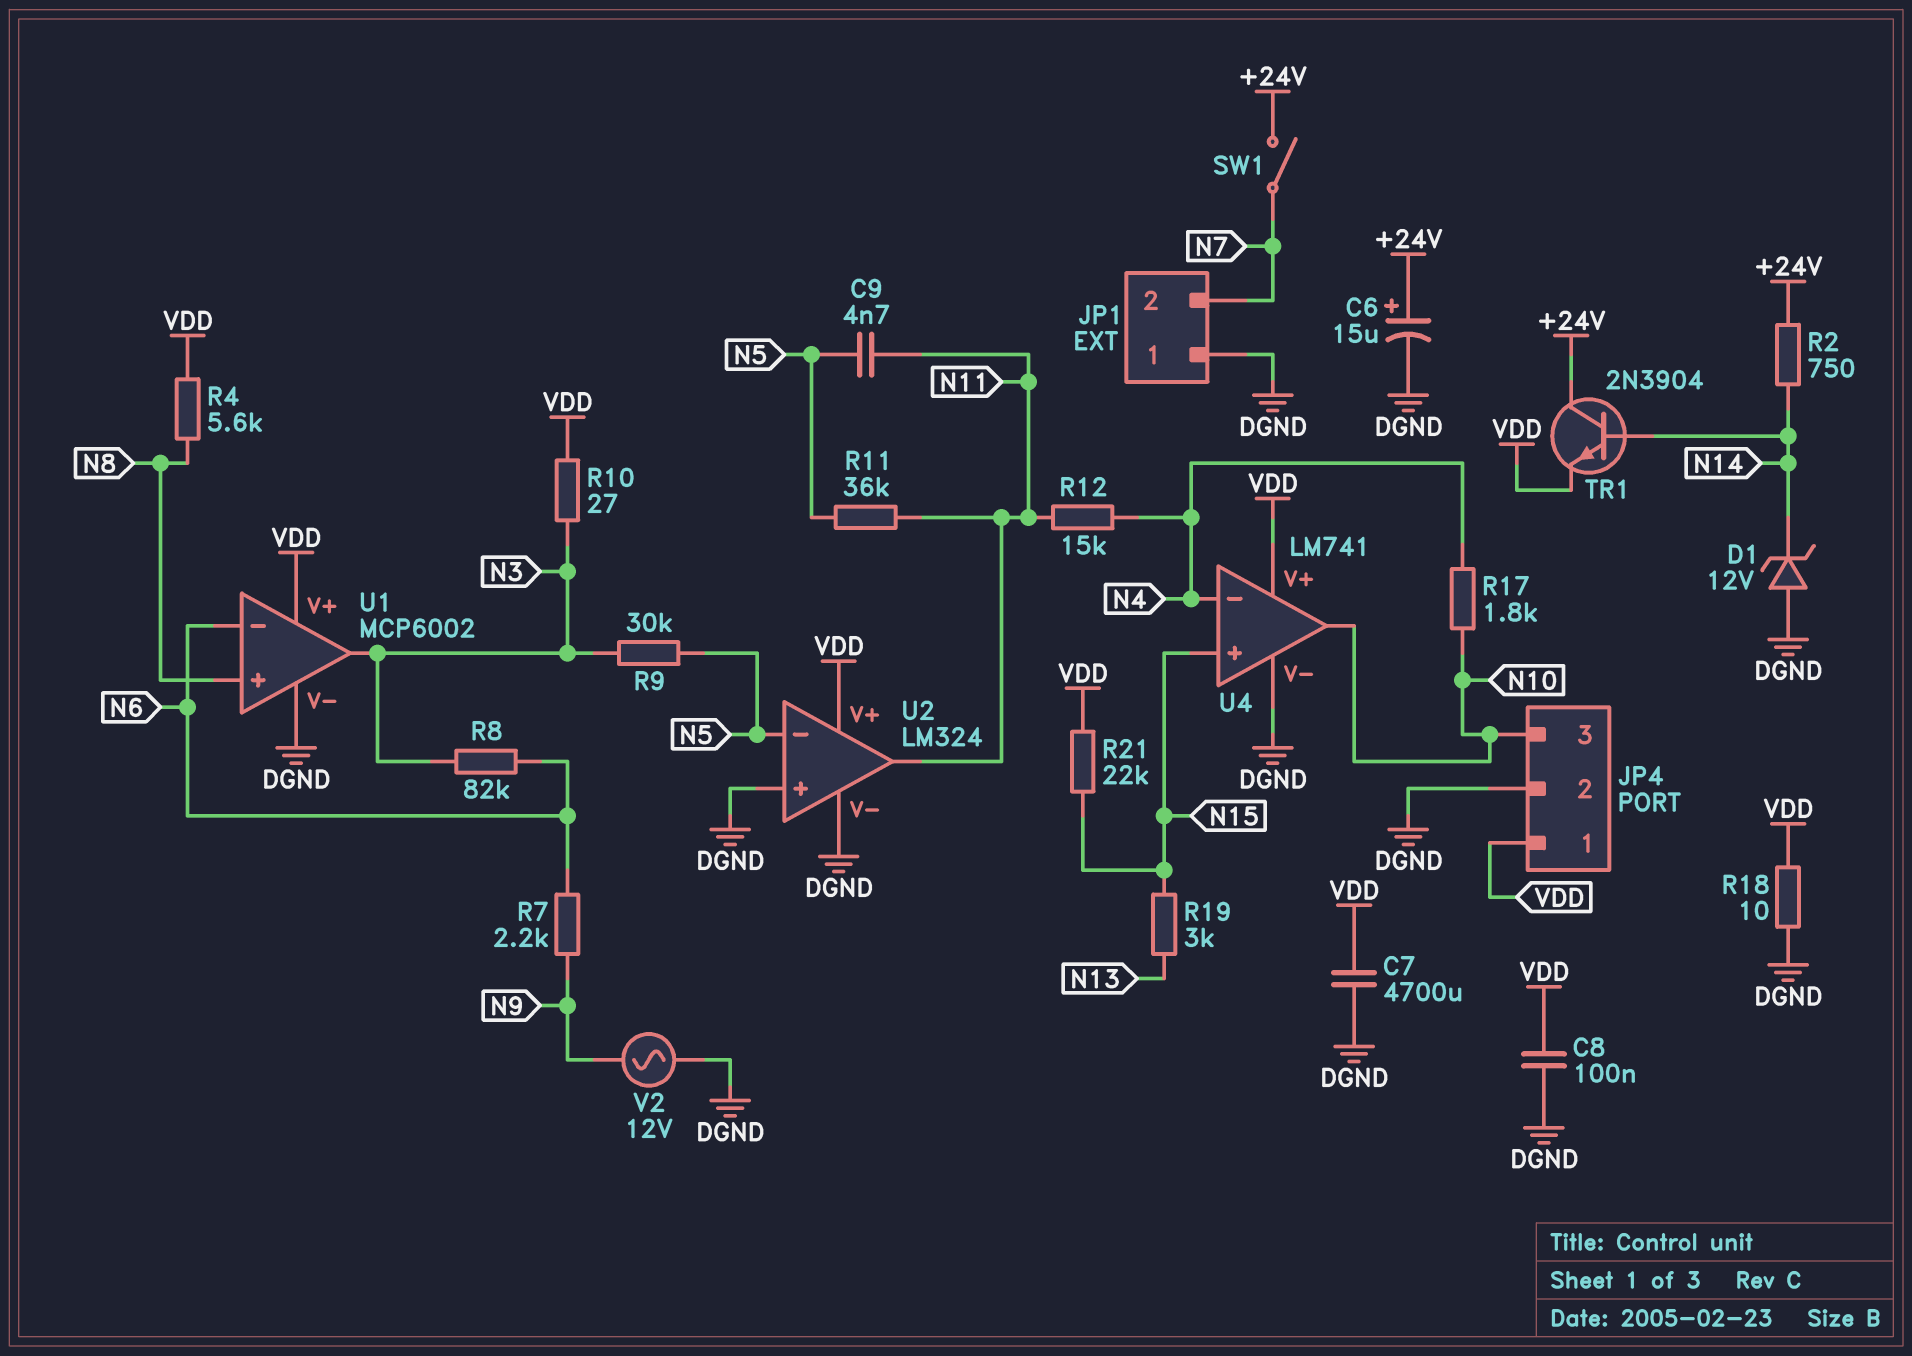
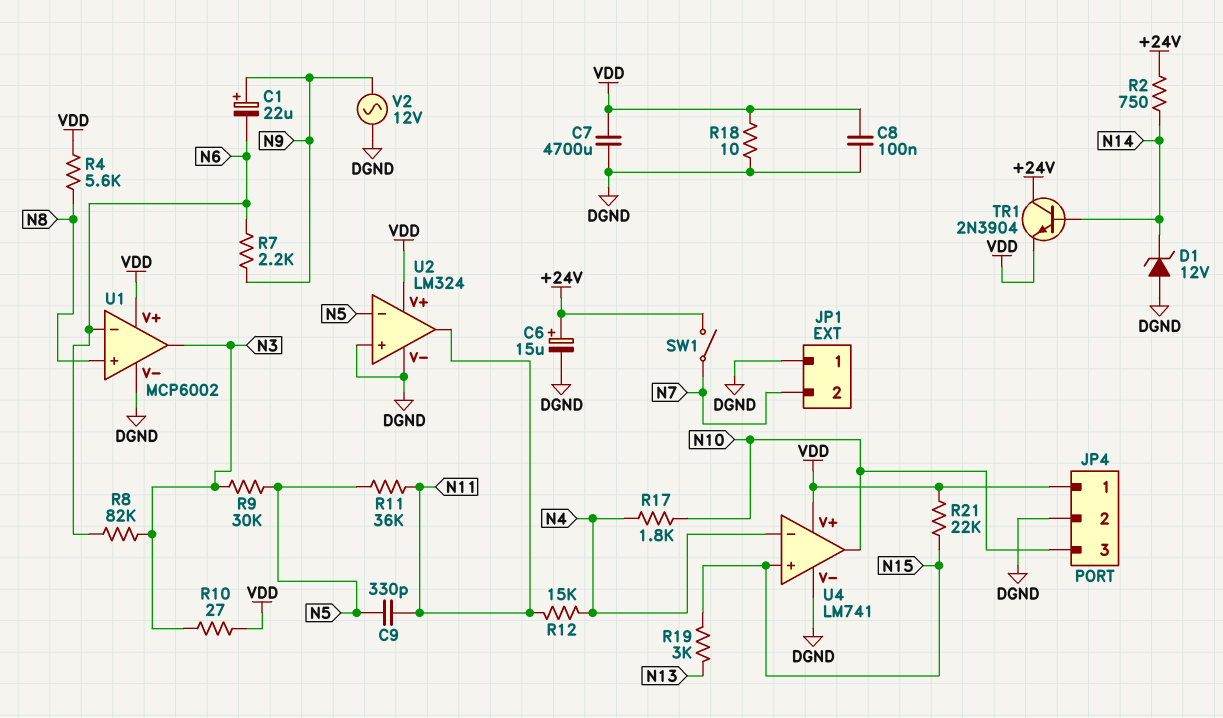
C1: none -> 22uF (plus N9, minus N6)
C9: 4.7nF (N5, N11) -> 330pF (N5, N11)

